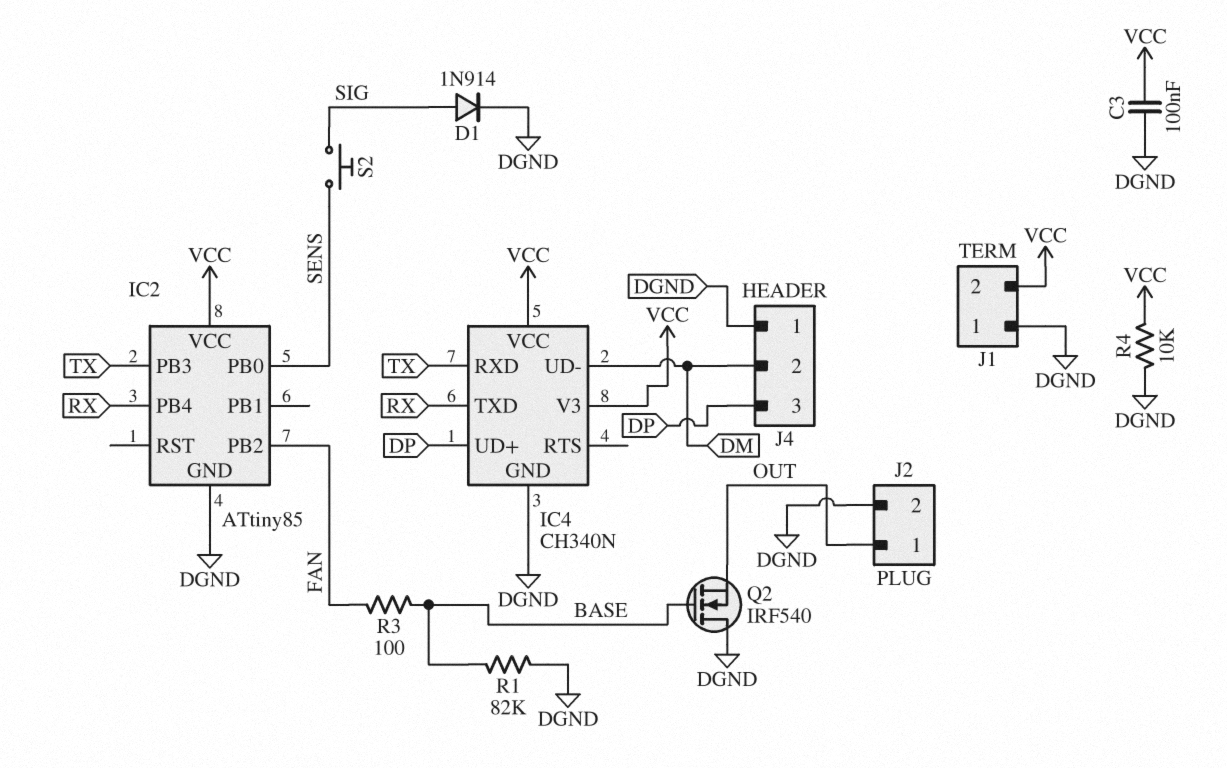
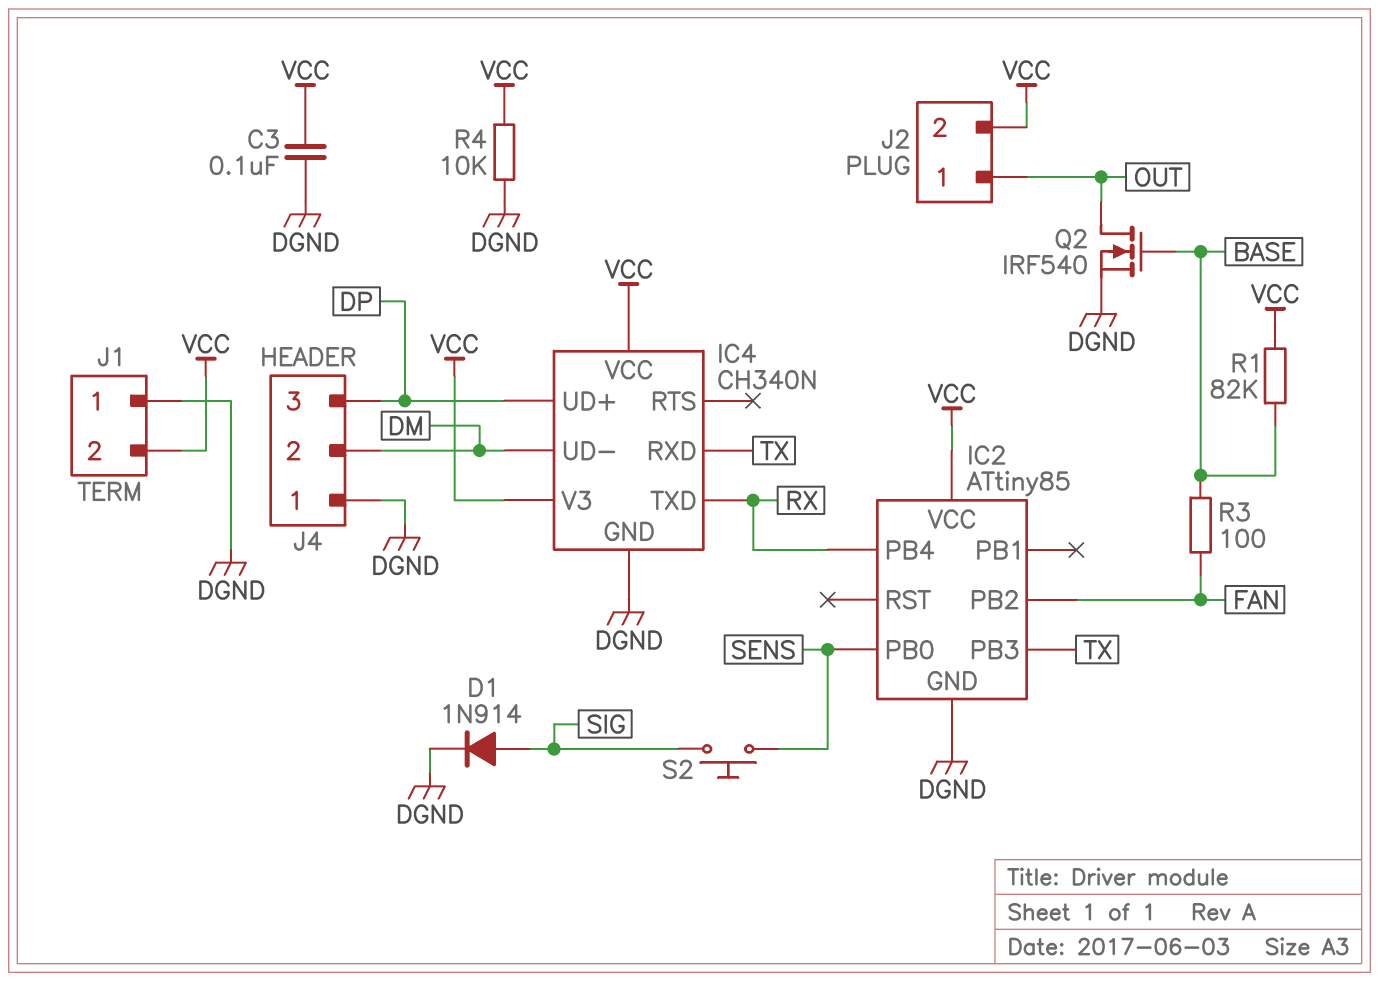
J2 pin 2: DGND -> VCC
Q2: NMOS IRF540 (G BASE, D DGND, S OUT) -> NMOS IRF540 (G BASE, D OUT, S DGND)
R1: 82k (BASE, DGND) -> 82k (BASE, VCC)

